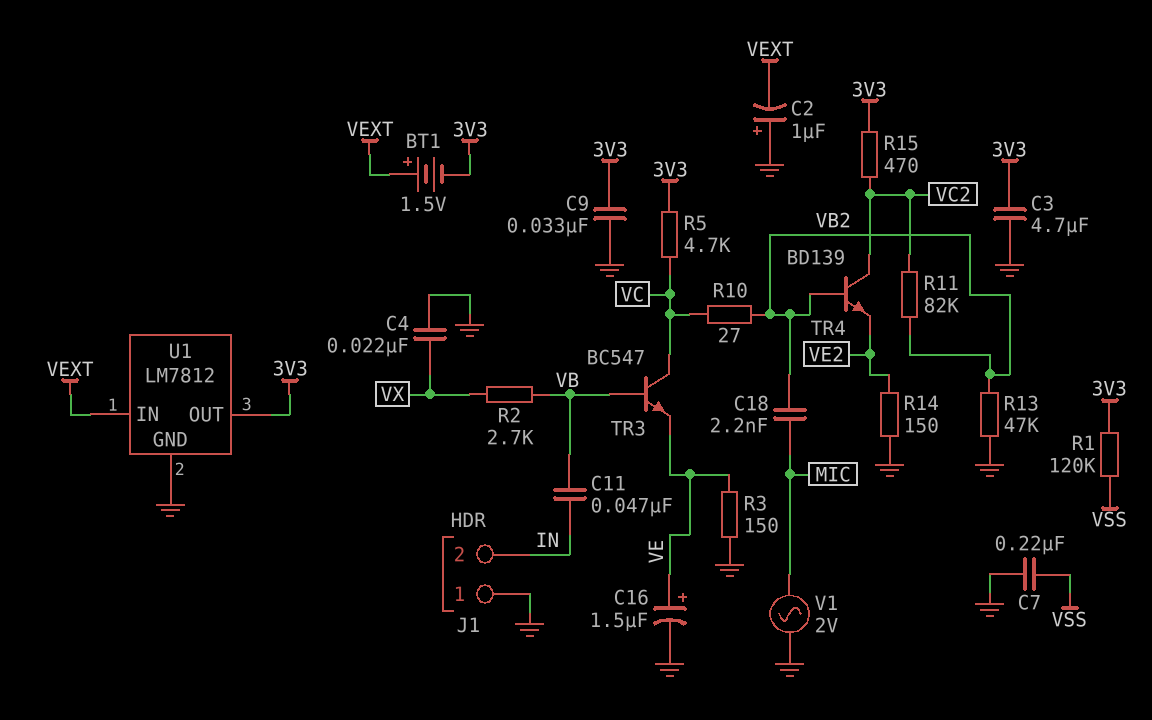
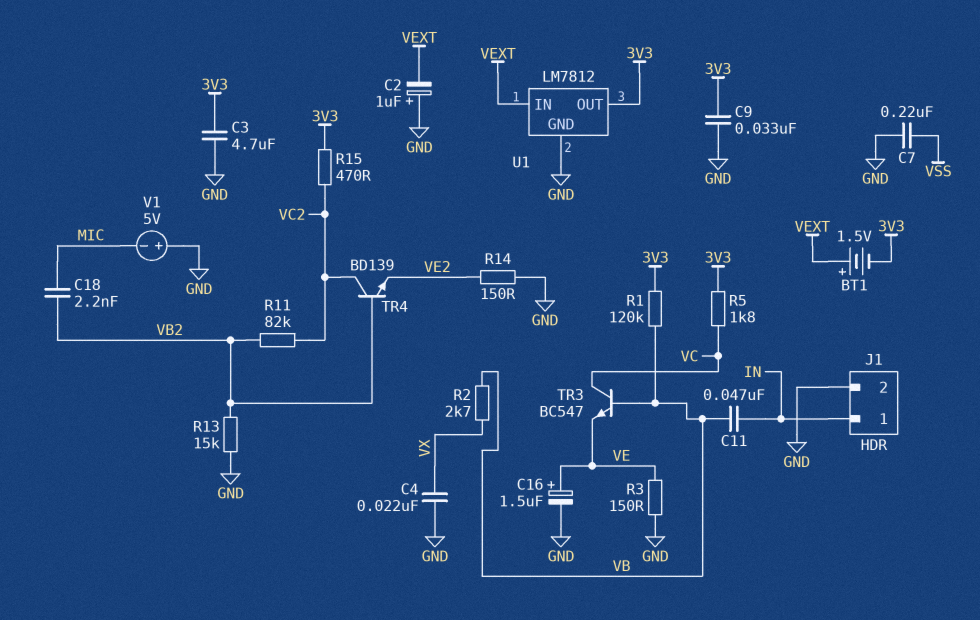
J1 pin 1: GND -> IN
J1 pin 2: IN -> GND
R1: 120k (3V3, VSS) -> 120k (3V3, VB)
R5: 4.7k (3V3, VC) -> 1.8k (3V3, VC)
R10: 27 (VB2, VC) -> none
R13: 47k (GND, VB2) -> 15k (GND, VB2)
V1: AC 2V (GND, MIC) -> 5V (plus GND, minus MIC)

